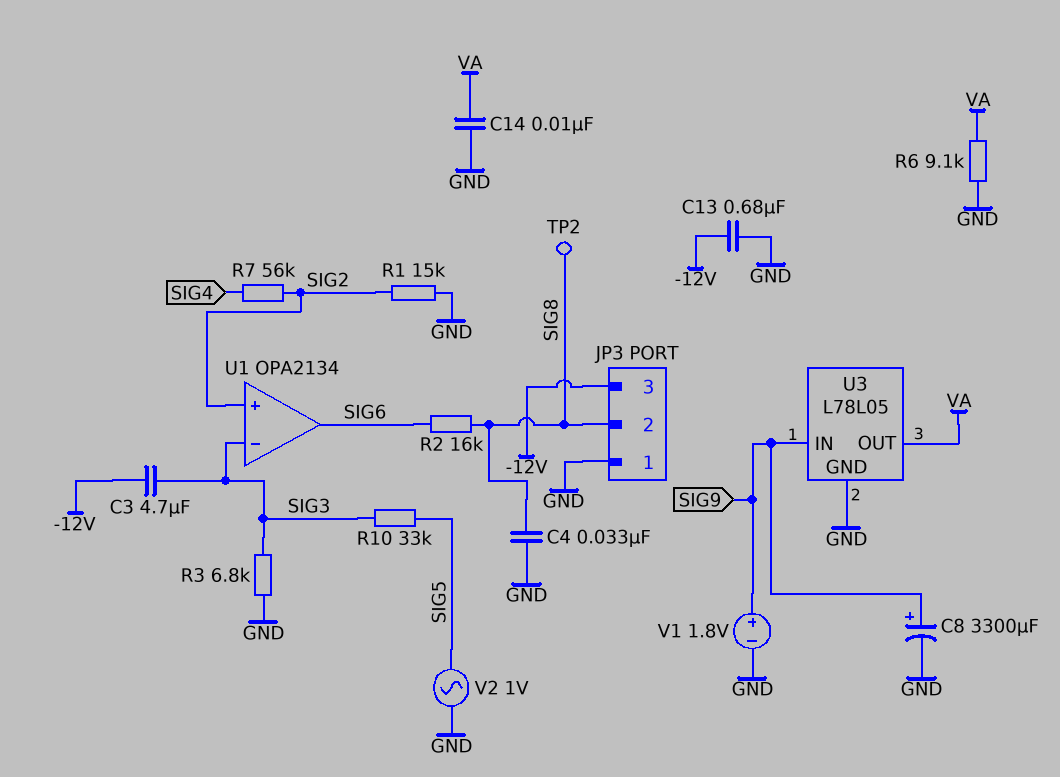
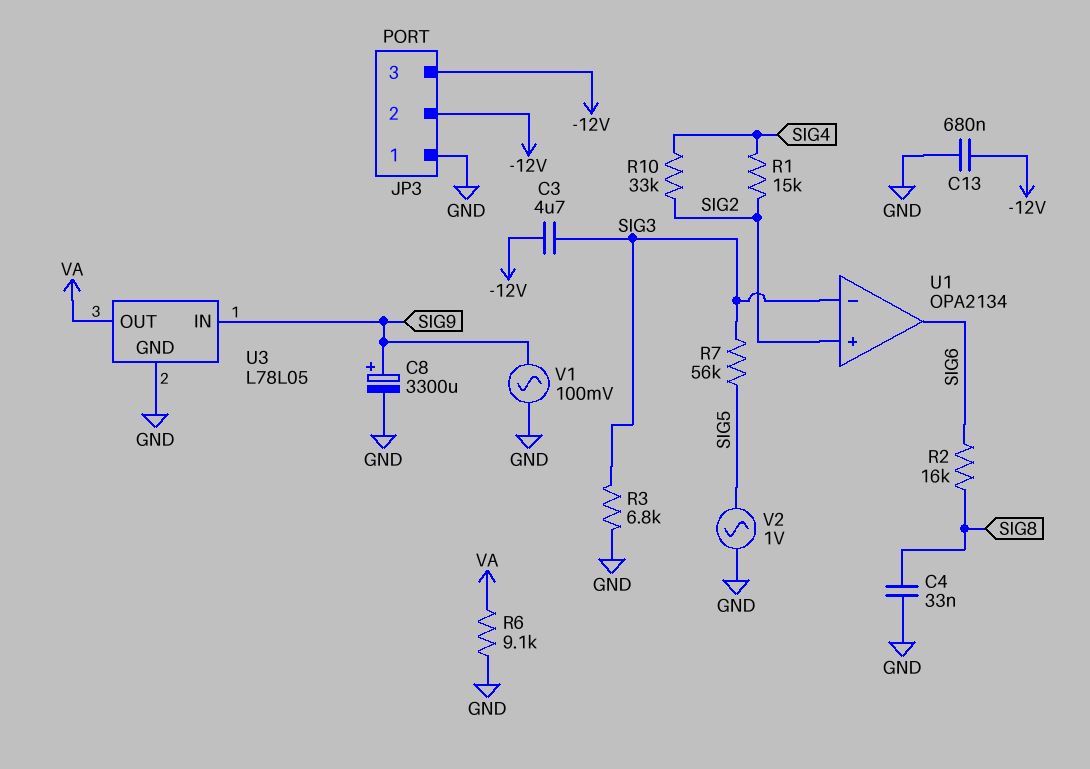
C14: 10nF (GND, VA) -> none
JP3 pin 2: SIG8 -> -12V
R1: 15k (GND, SIG2) -> 15k (SIG2, SIG4)
R7: 56k (SIG2, SIG4) -> 56k (SIG3, SIG5)
R10: 33k (SIG3, SIG5) -> 33k (SIG2, SIG4)
TP2: test point (SIG8) -> none
V1: 1.8V (plus SIG9, minus GND) -> AC 100mV (GND, SIG9)

